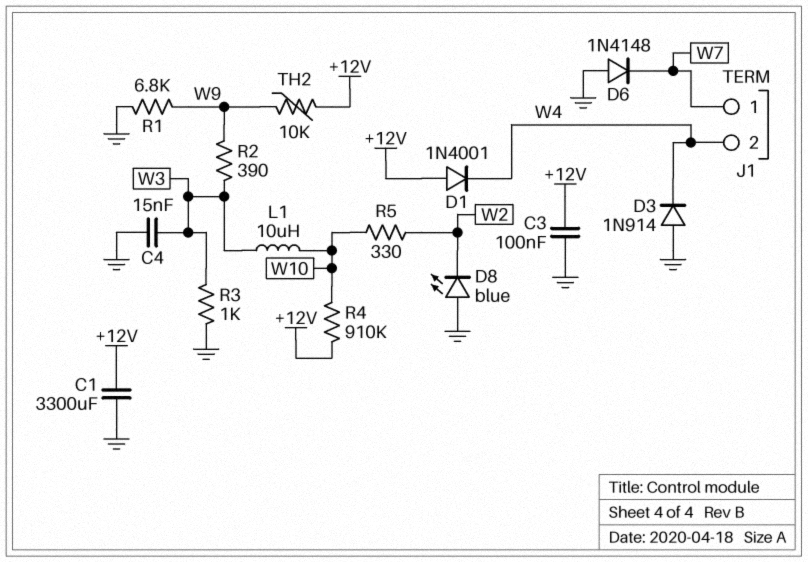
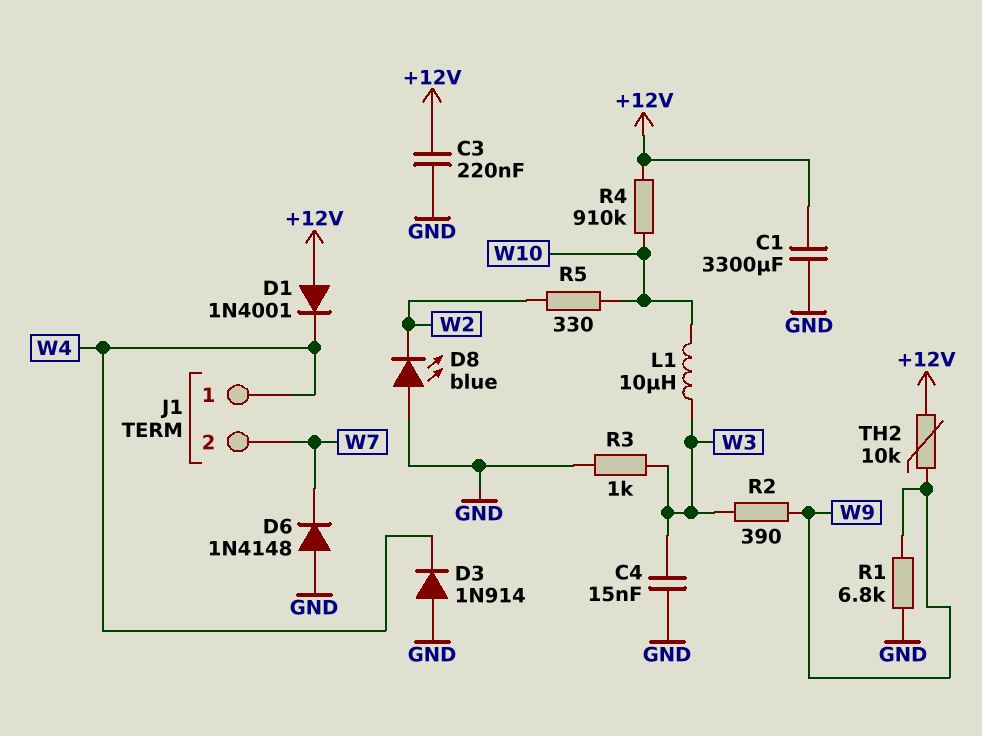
C3: 100nF (+12V, GND) -> 220nF (+12V, GND)
J1 pin 1: W7 -> W4
J1 pin 2: W4 -> W7

